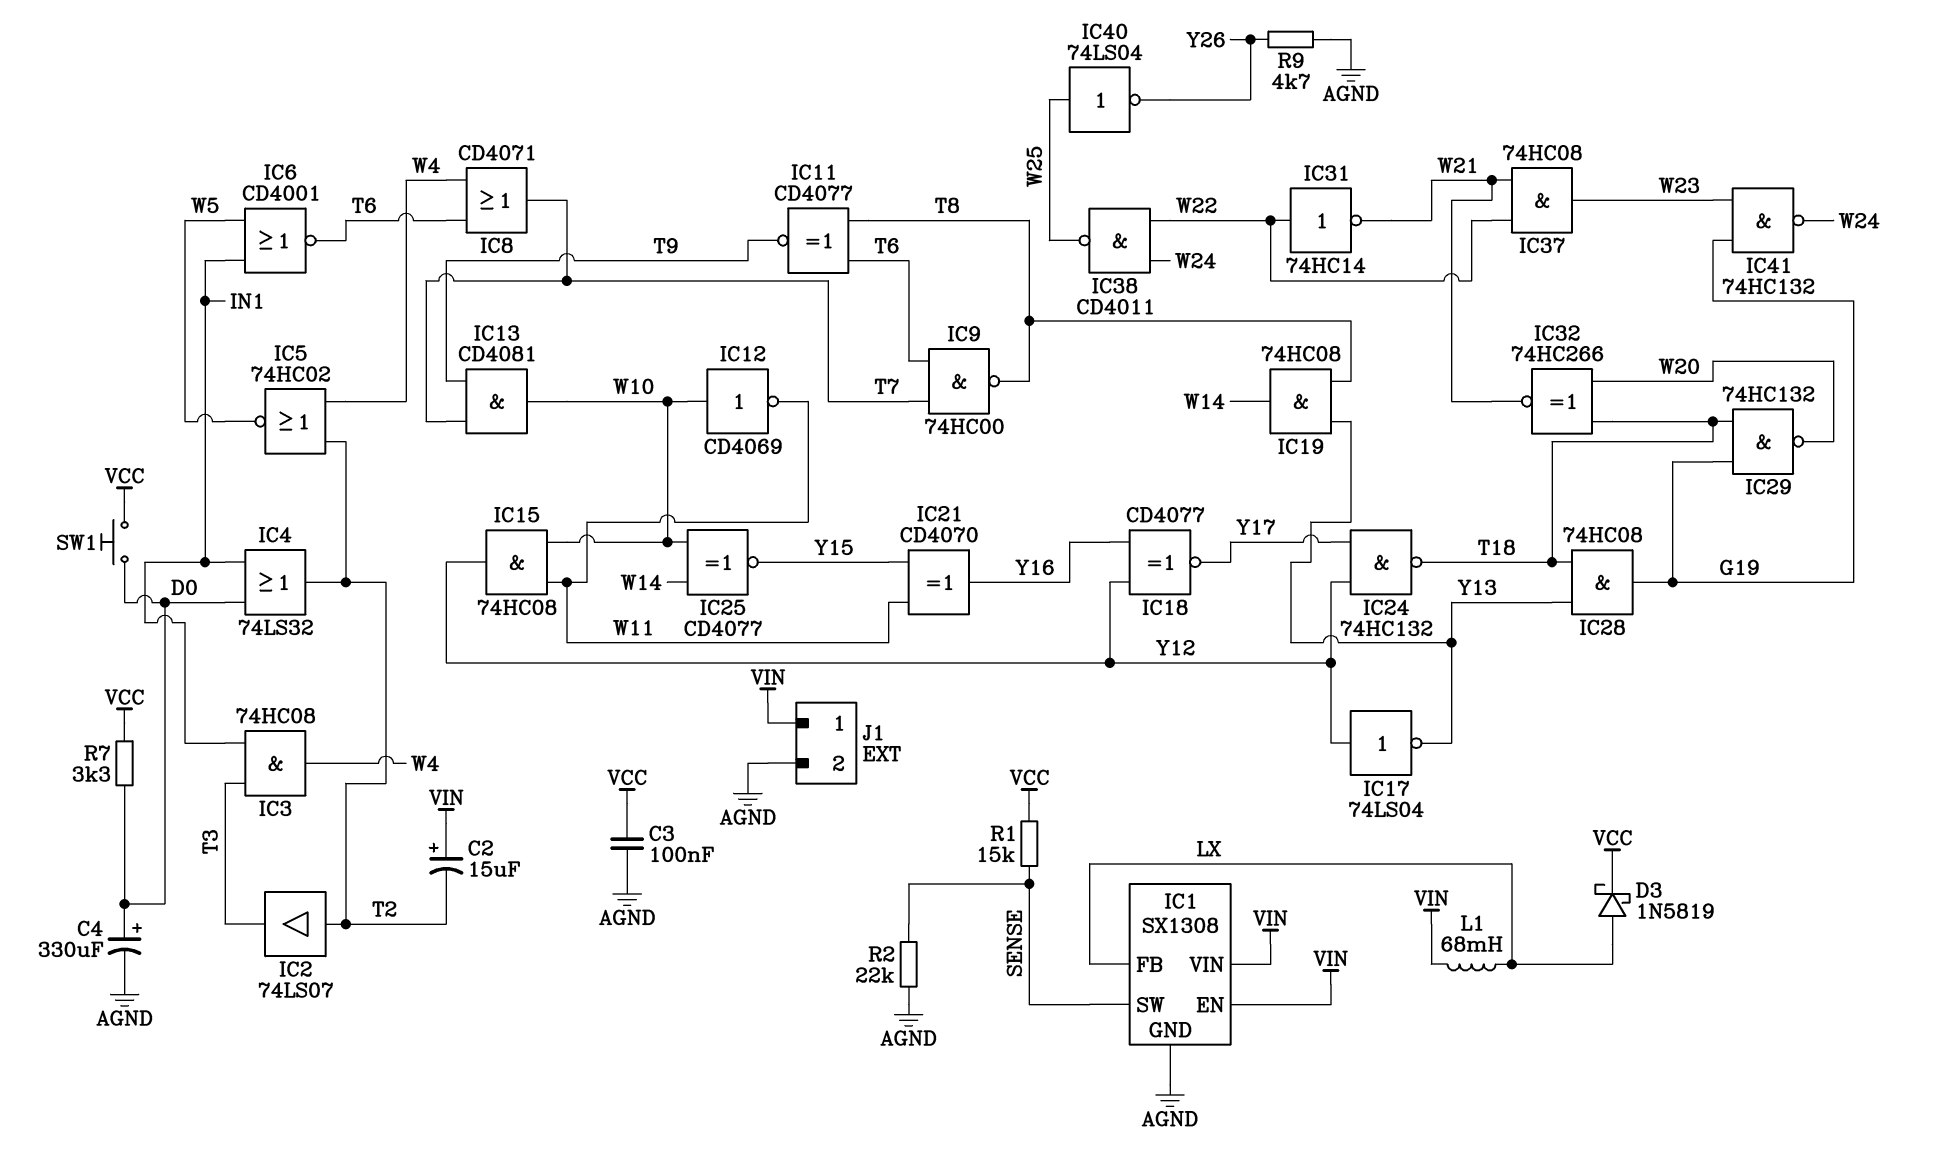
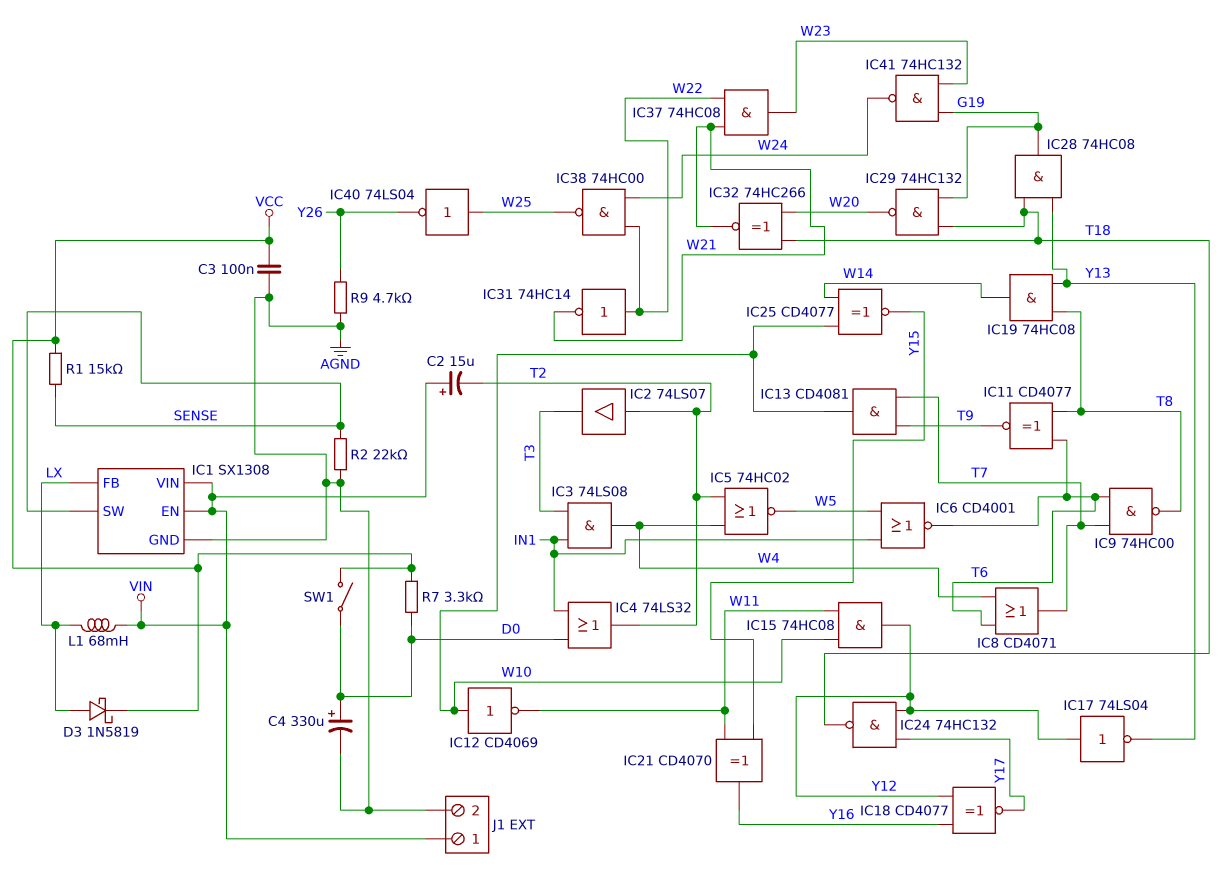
IC3: AND 74HC08 (in IN1, in T3, out W4) -> AND 74LS08 (in IN1, in T3, out W4)
IC38: NAND CD4011 (in W22, in W24, out W25) -> NAND 74HC00 (in W22, in W24, out W25)
SW1: button (D0, VCC) -> switch (D0, VCC)

